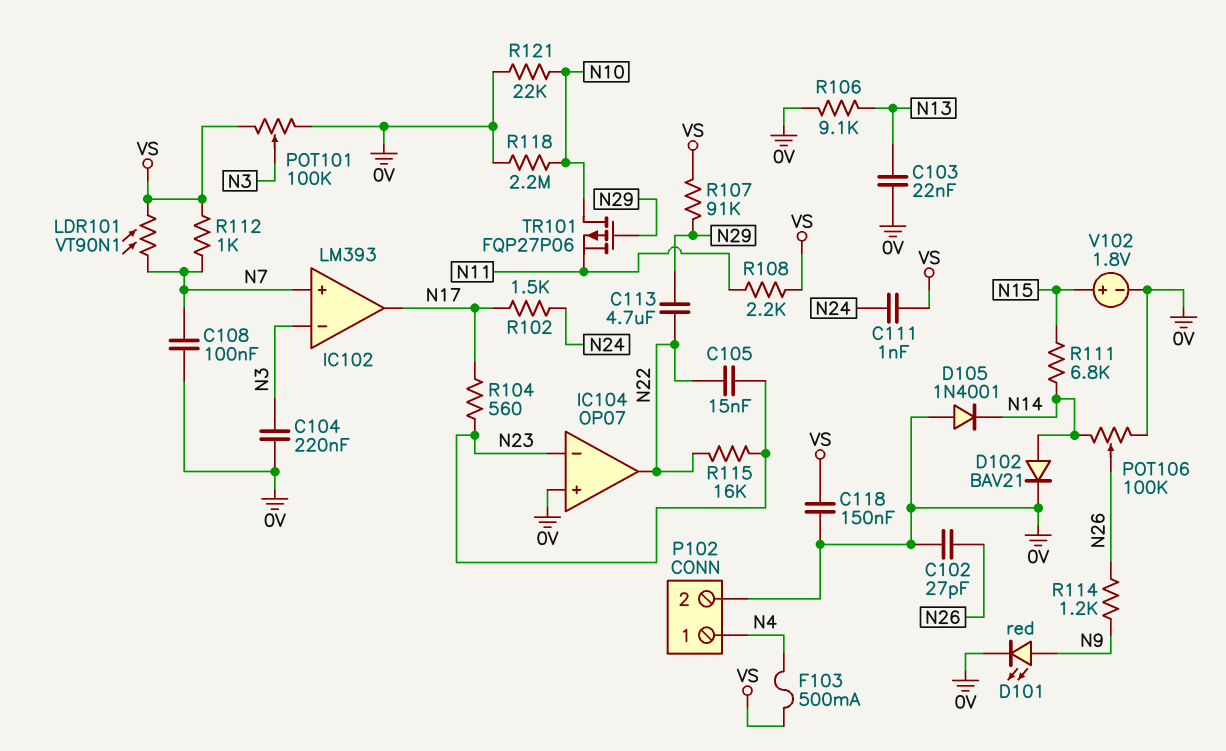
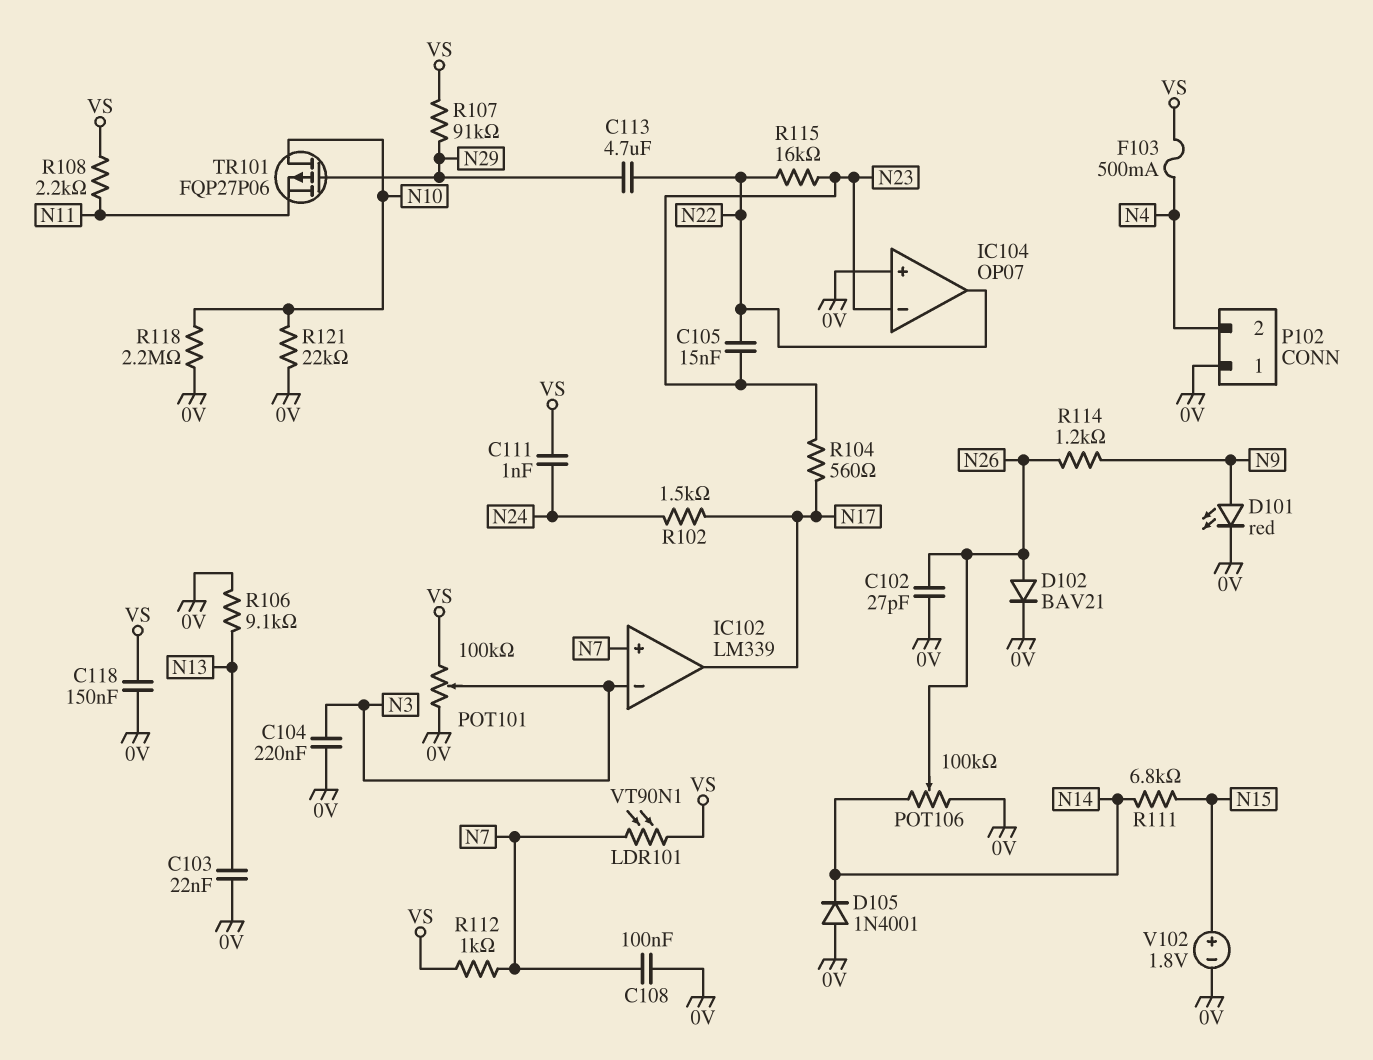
D102: diode BAV21 (A N14, K 0V) -> diode BAV21 (A N26, K 0V)
IC102: LM393 -> LM339
P102 pin 1: N4 -> 0V
P102 pin 2: 0V -> N4

